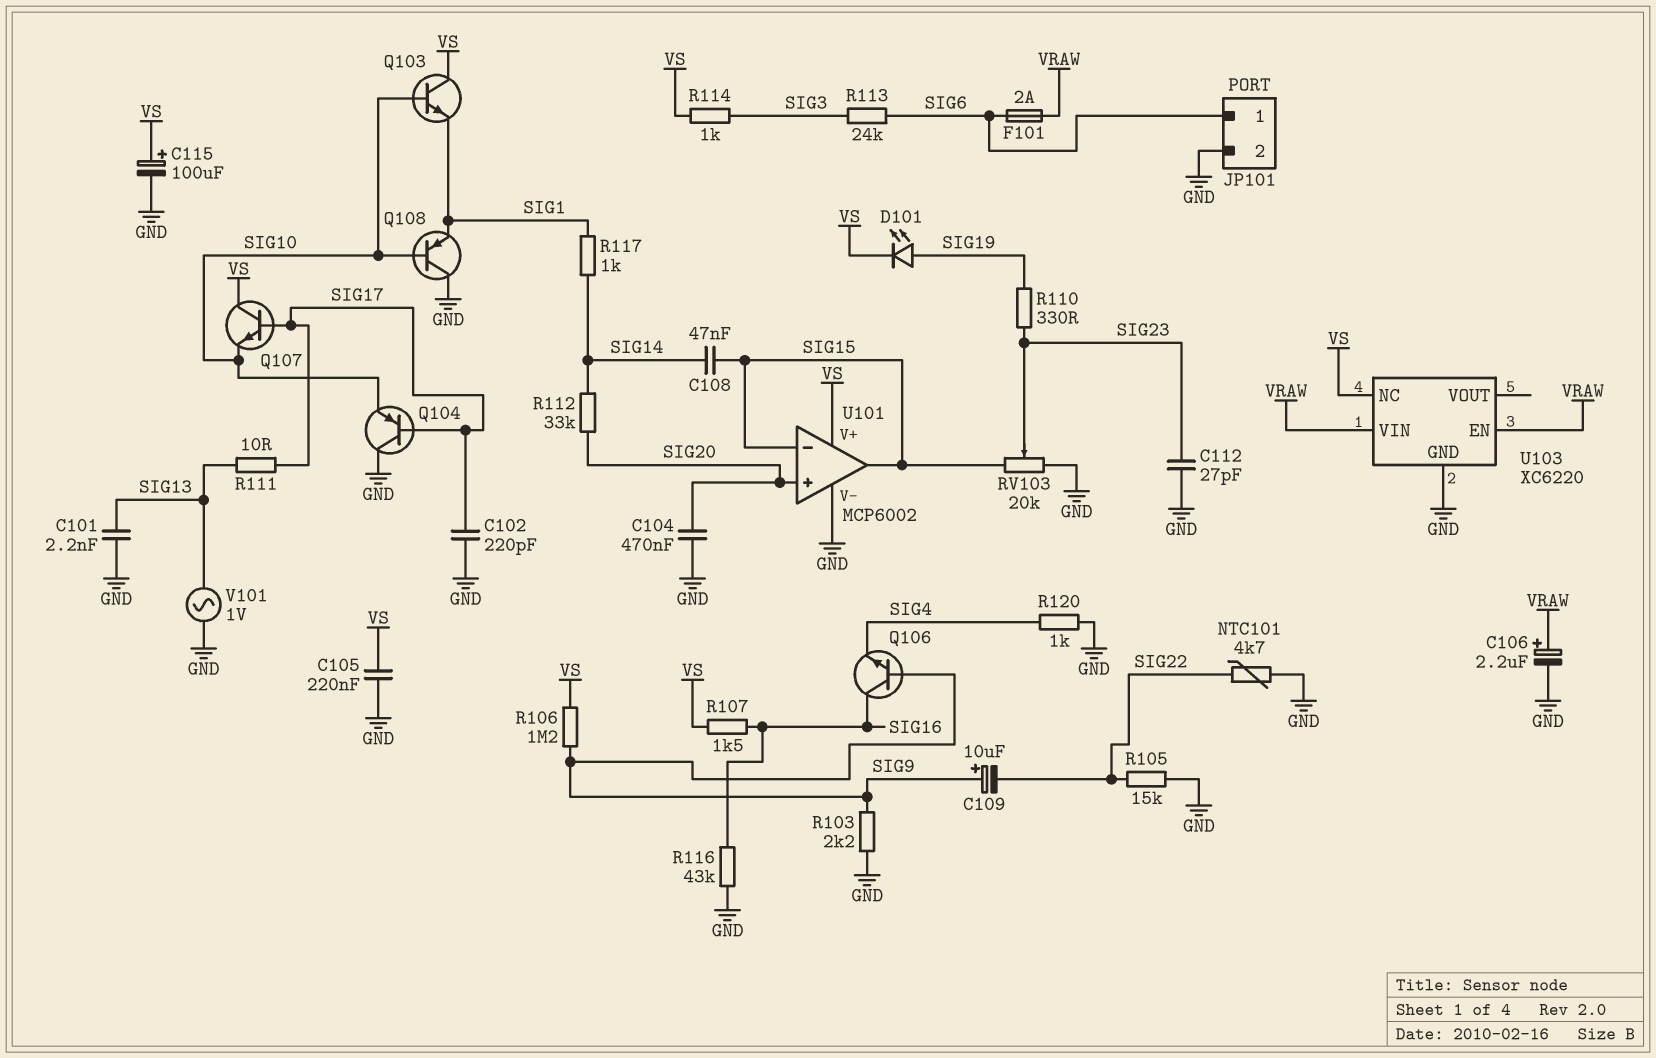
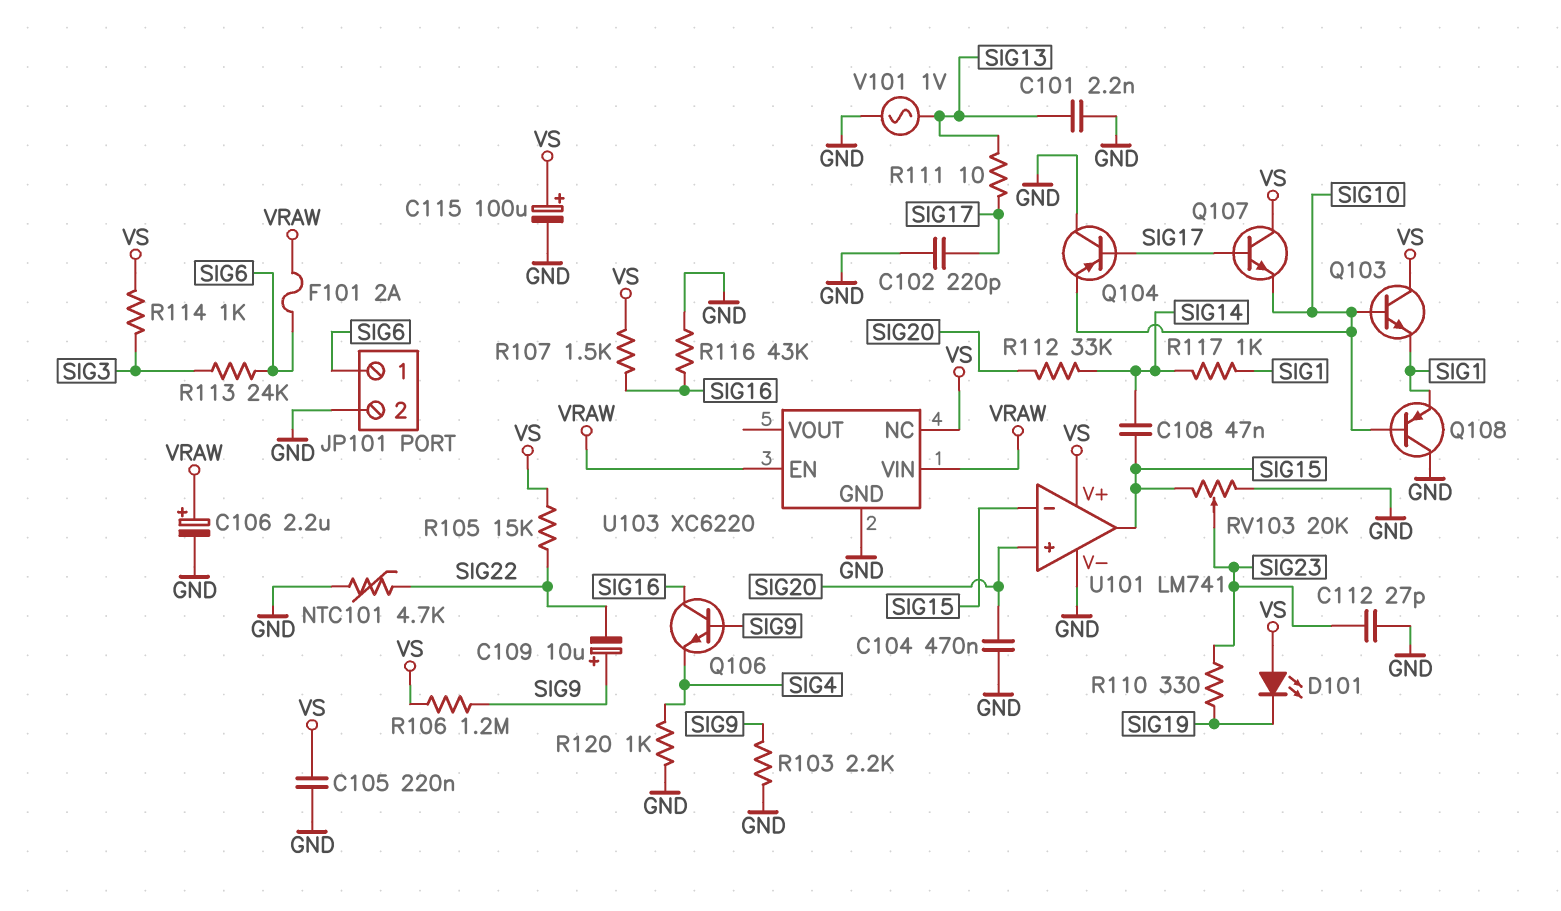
D101: LED (A SIG19, K VS) -> LED (A VS, K SIG19)
R105: 15k (GND, SIG22) -> 15k (SIG22, VS)
U101: MCP6002 -> LM741

